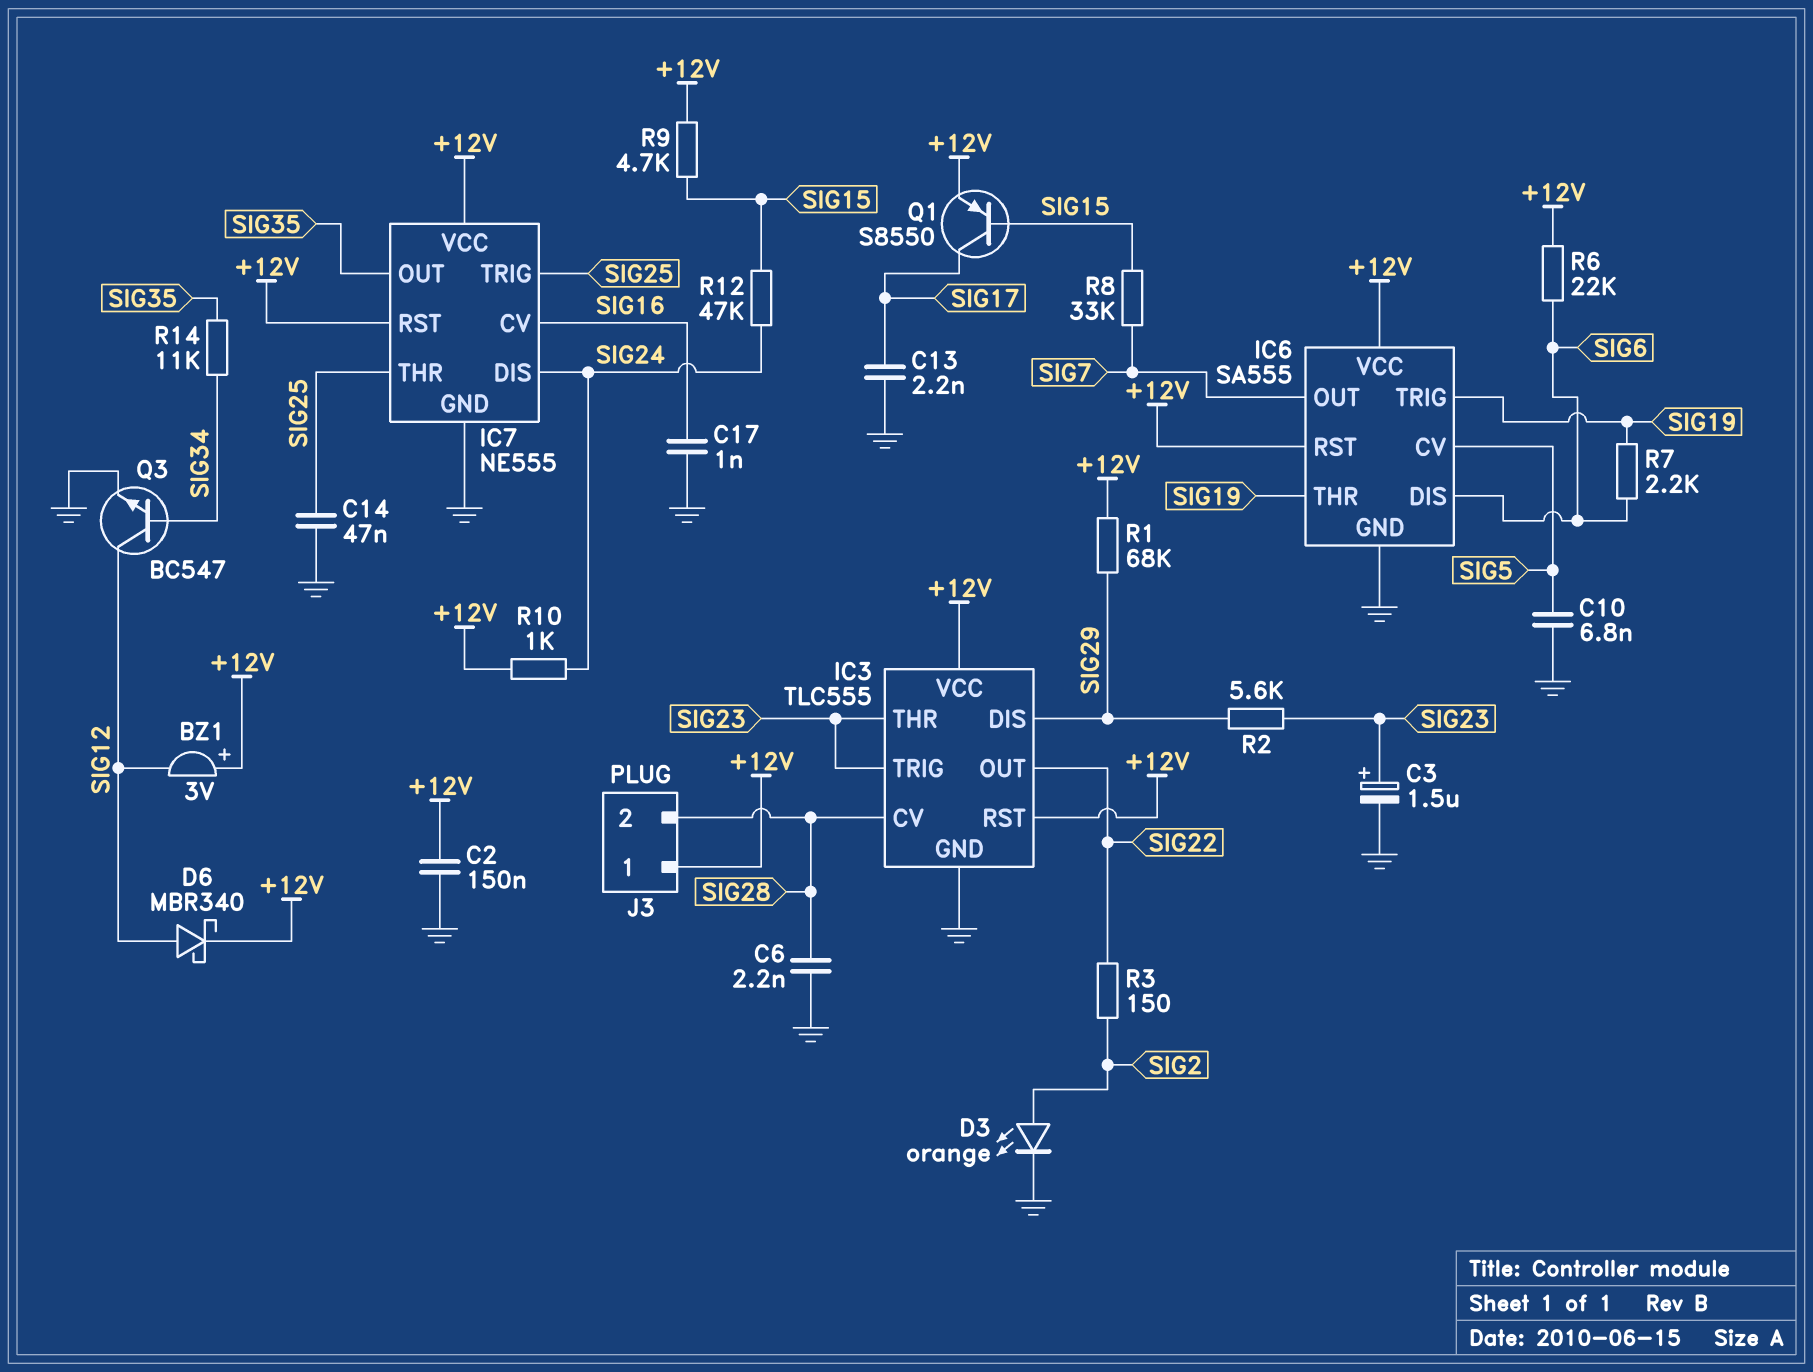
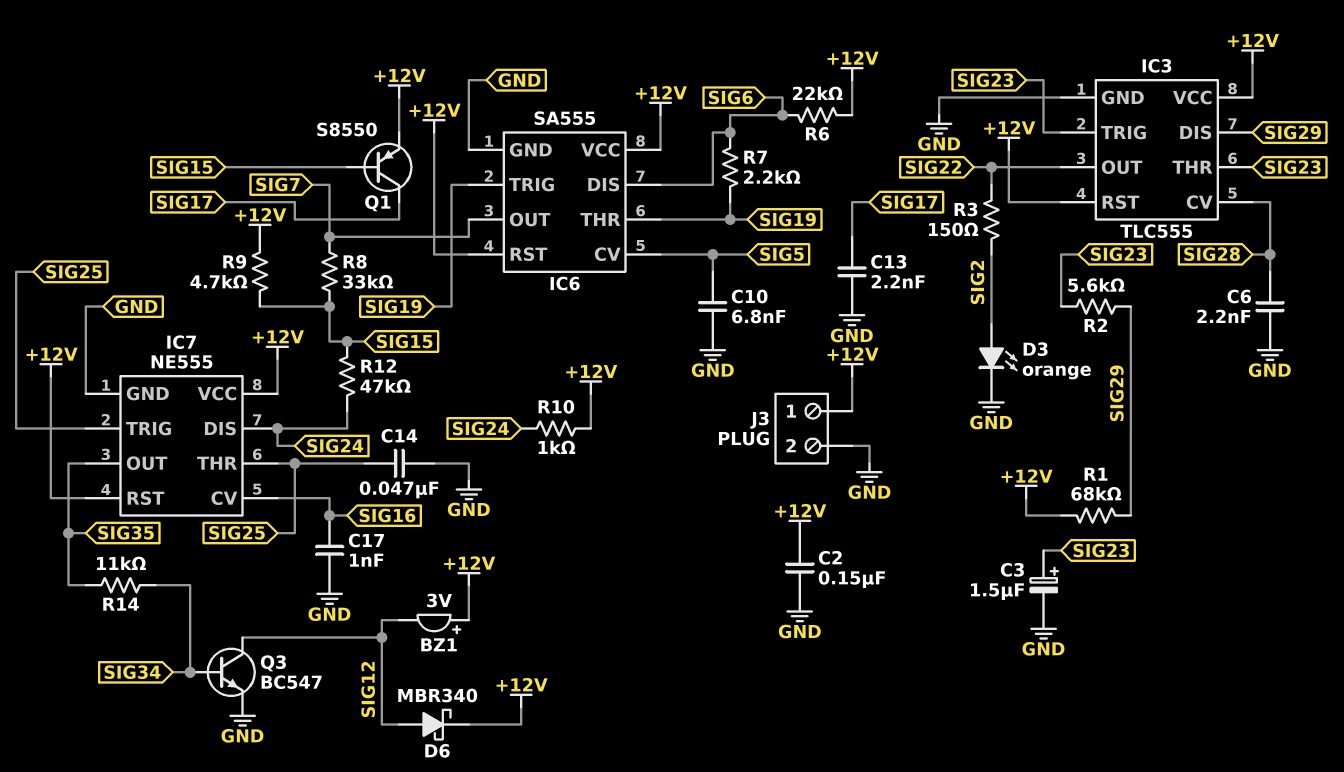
J3 pin 2: SIG28 -> GND

